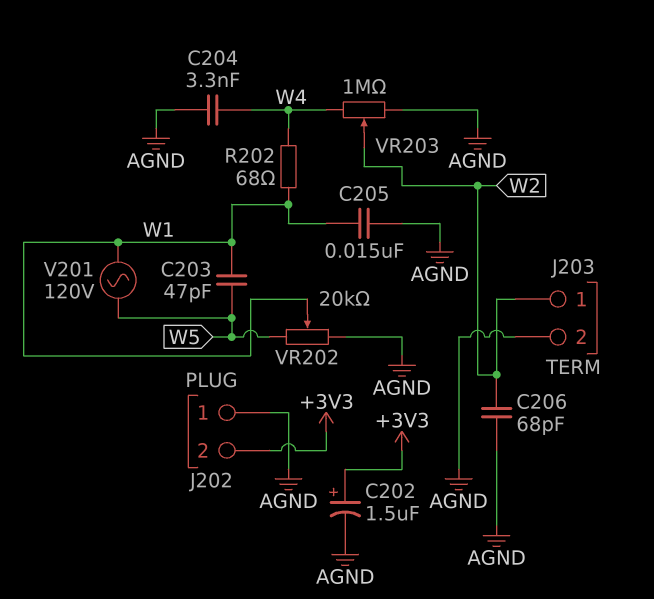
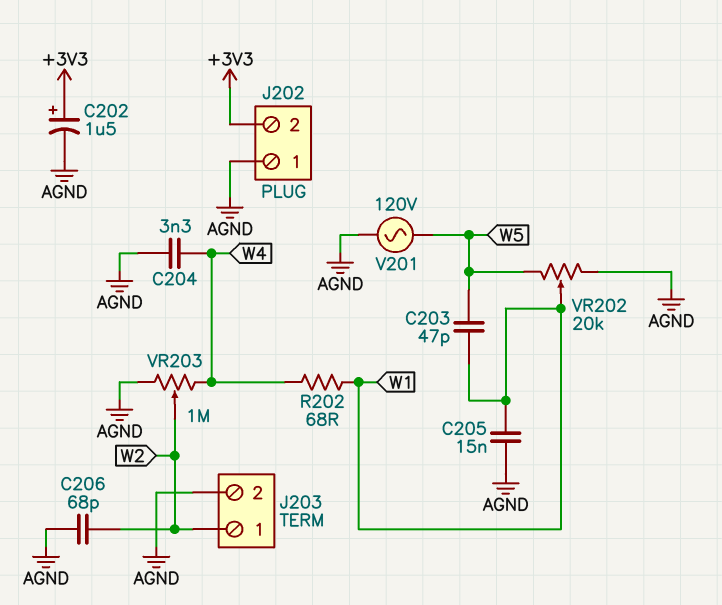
V201: AC 120V (W1, W5) -> AC 120V (AGND, W5)

